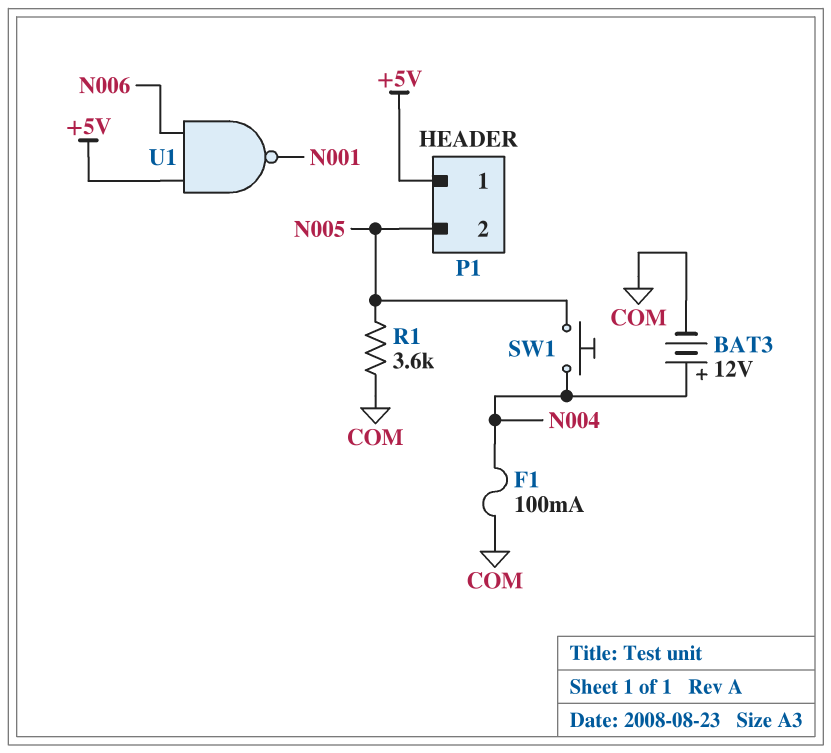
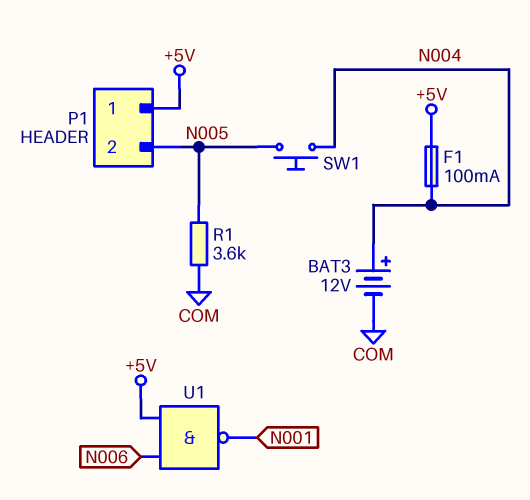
F1: 100mA (COM, N004) -> 100mA (+5V, N004)

